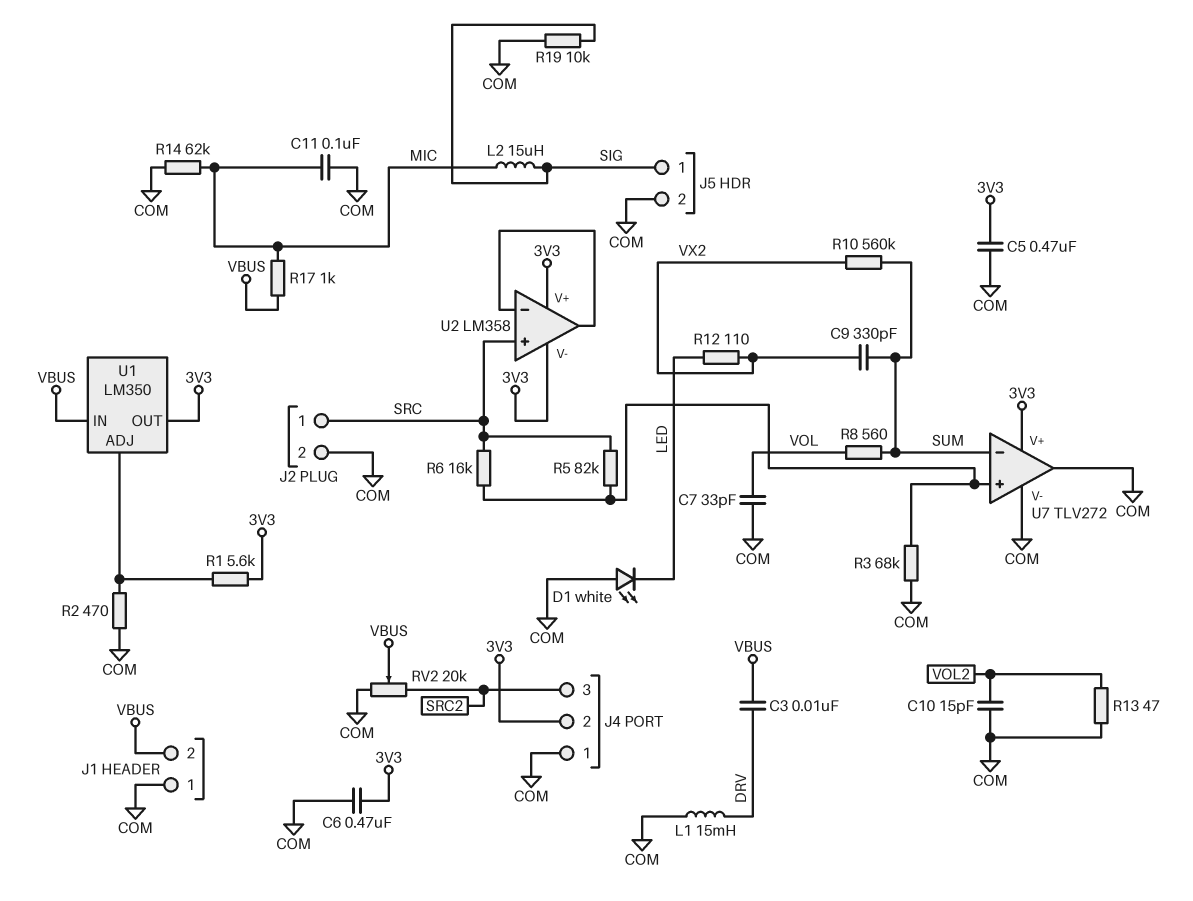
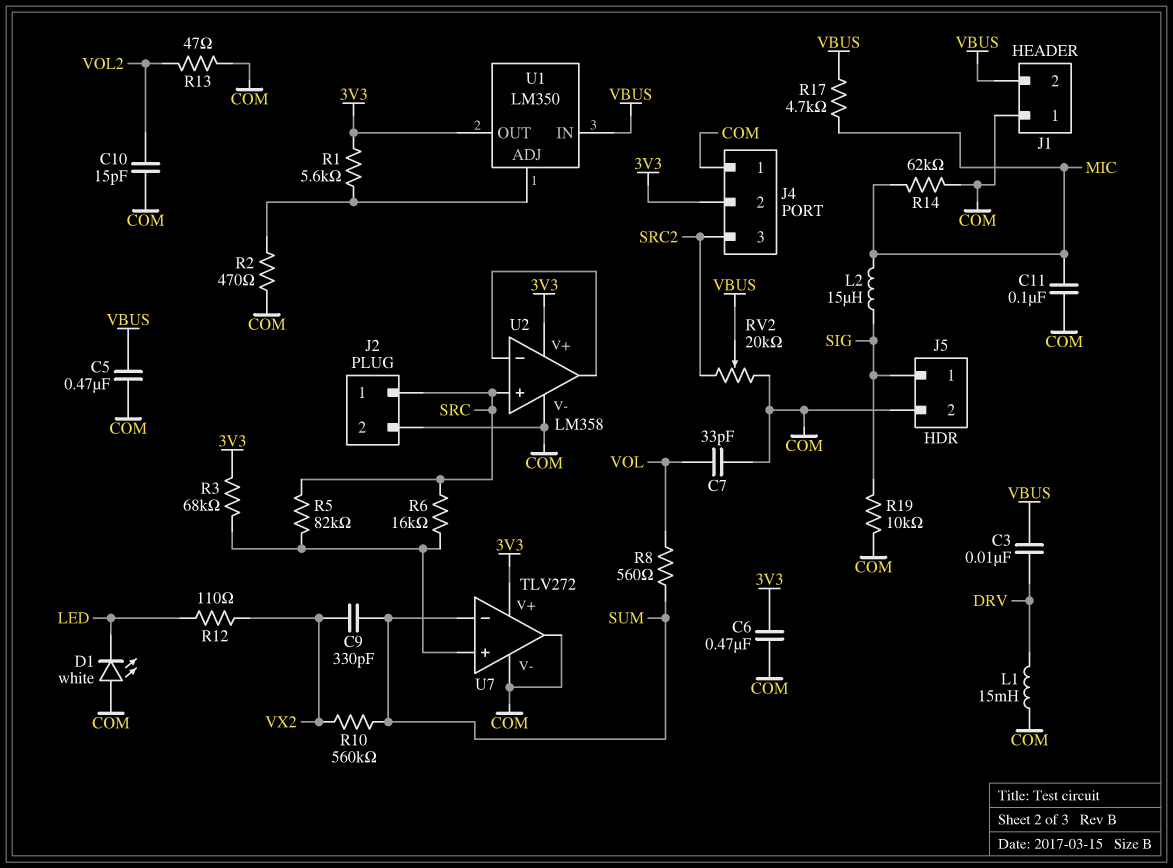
C5: 470nF (3V3, COM) -> 470nF (COM, VBUS)
R3: 68k (COM, U7/in+) -> 68k (3V3, U7/in+)
R17: 1k (MIC, VBUS) -> 4.7k (MIC, VBUS)
U2 pin V-: 3V3 -> COM

